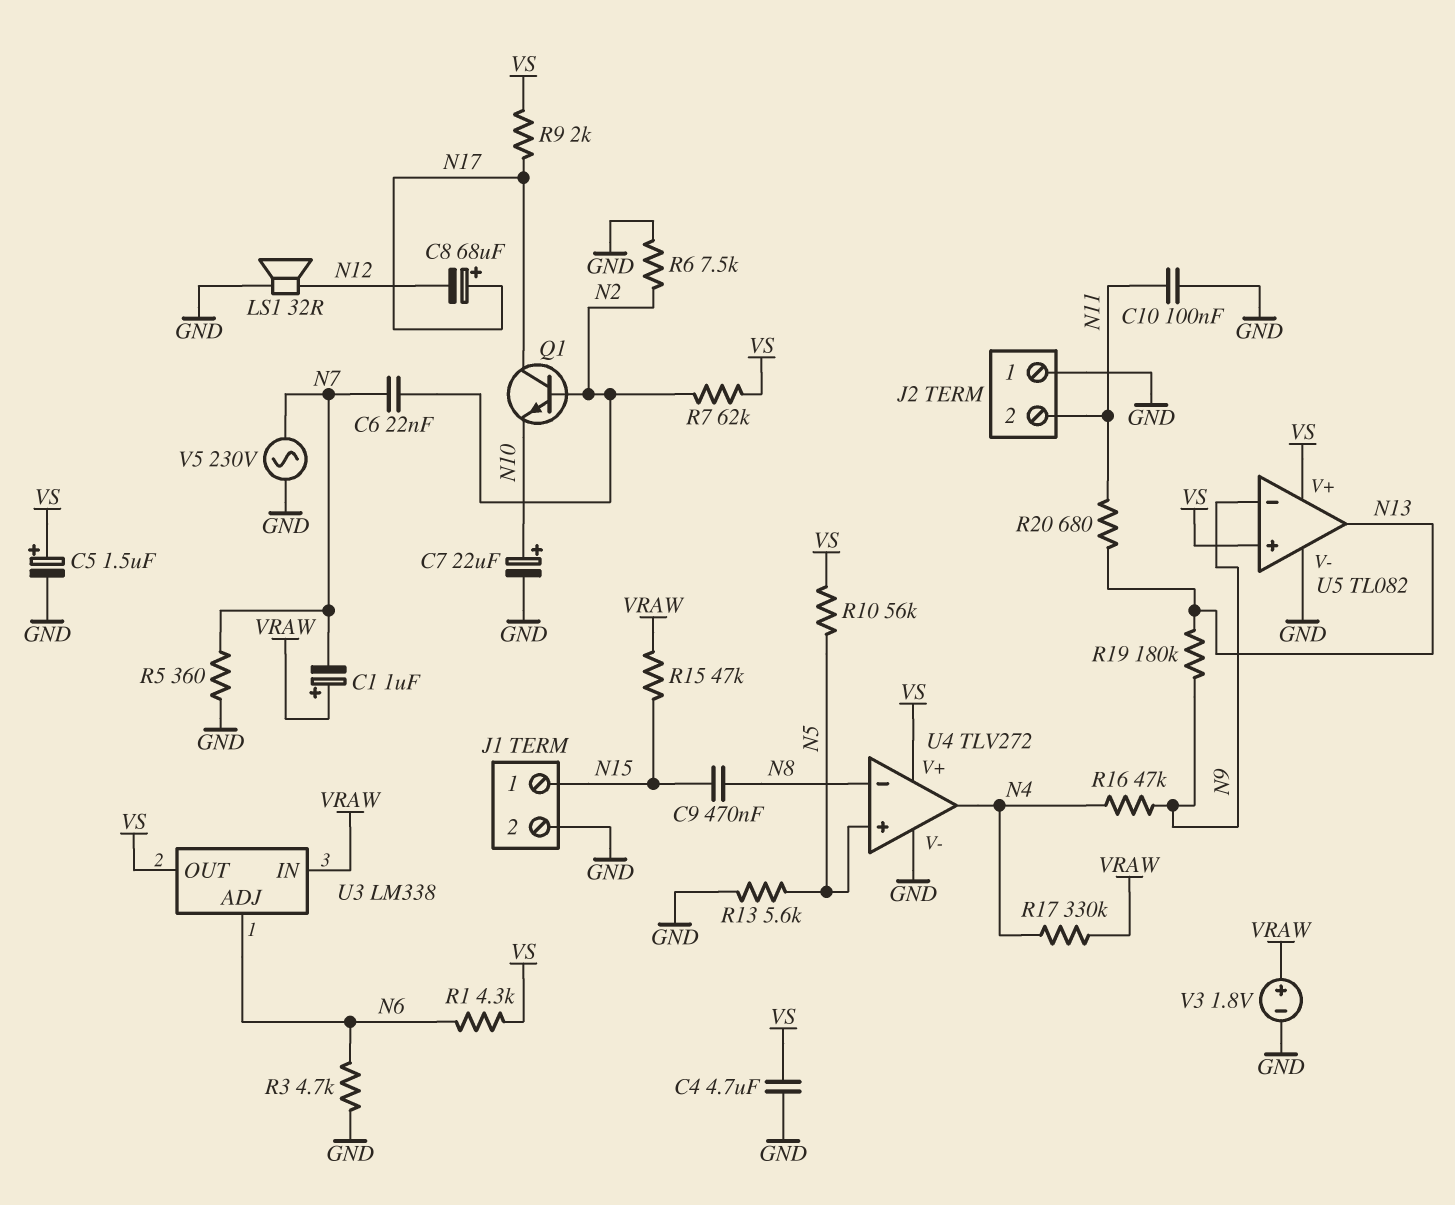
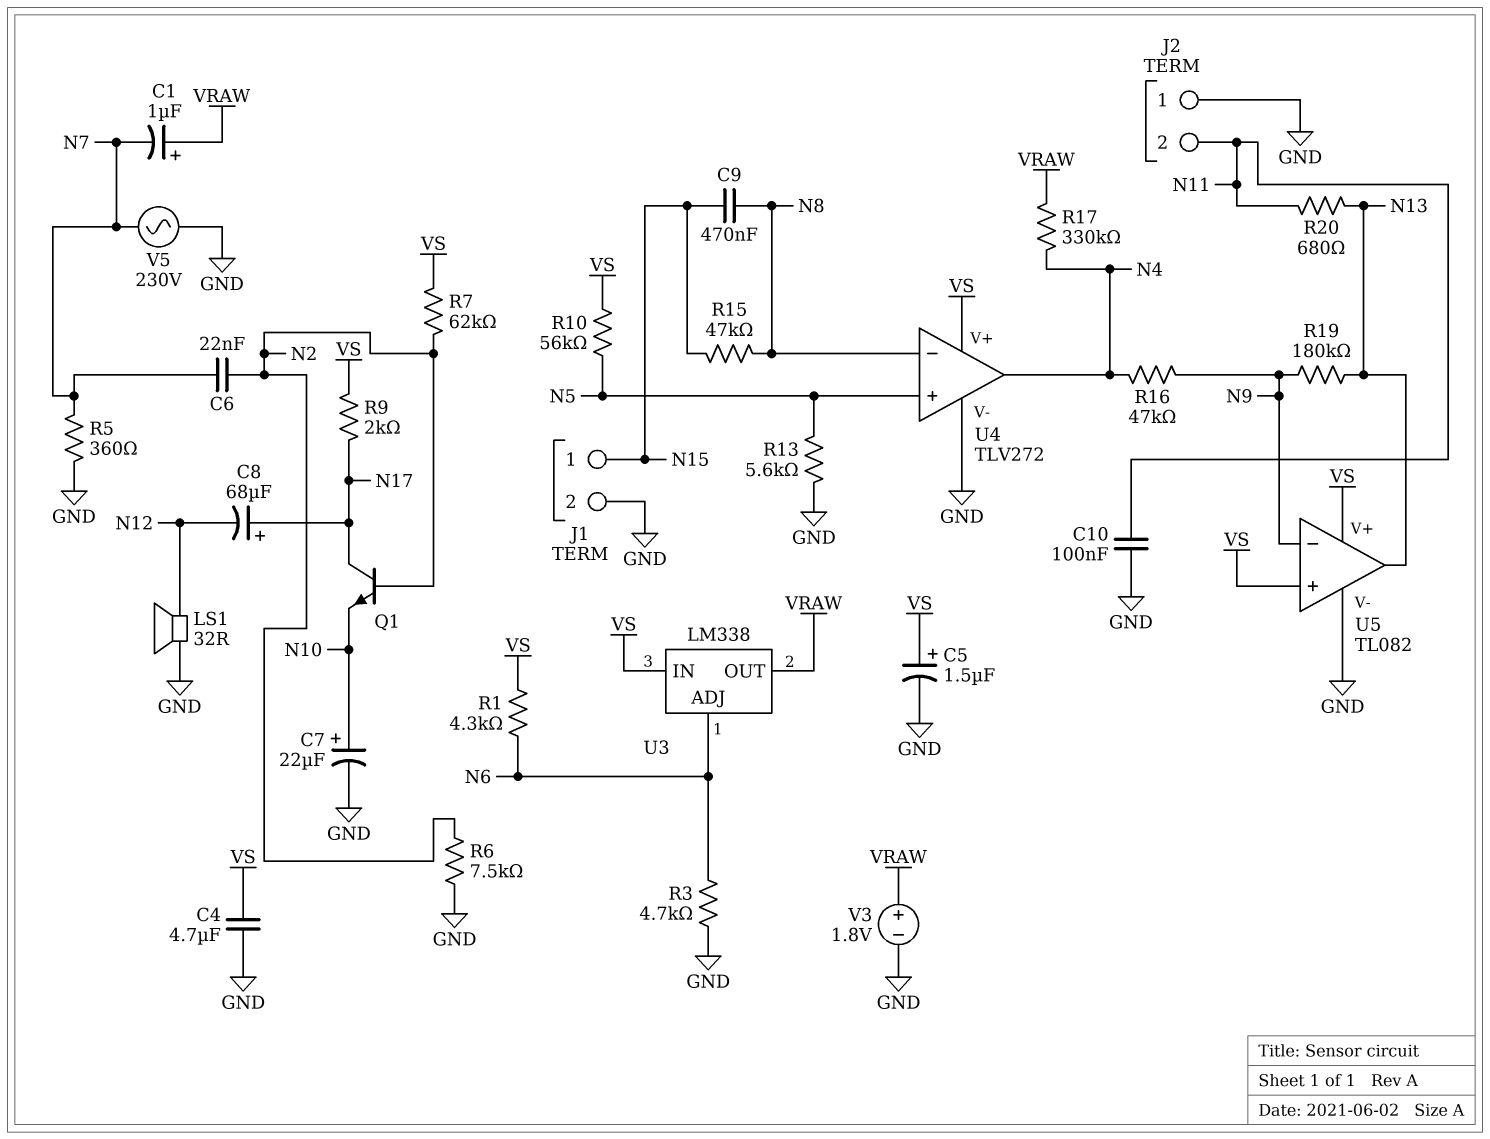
R15: 47k (N15, VRAW) -> 47k (N8, N15)
U3 pin IN: VRAW -> VS
U3 pin OUT: VS -> VRAW

